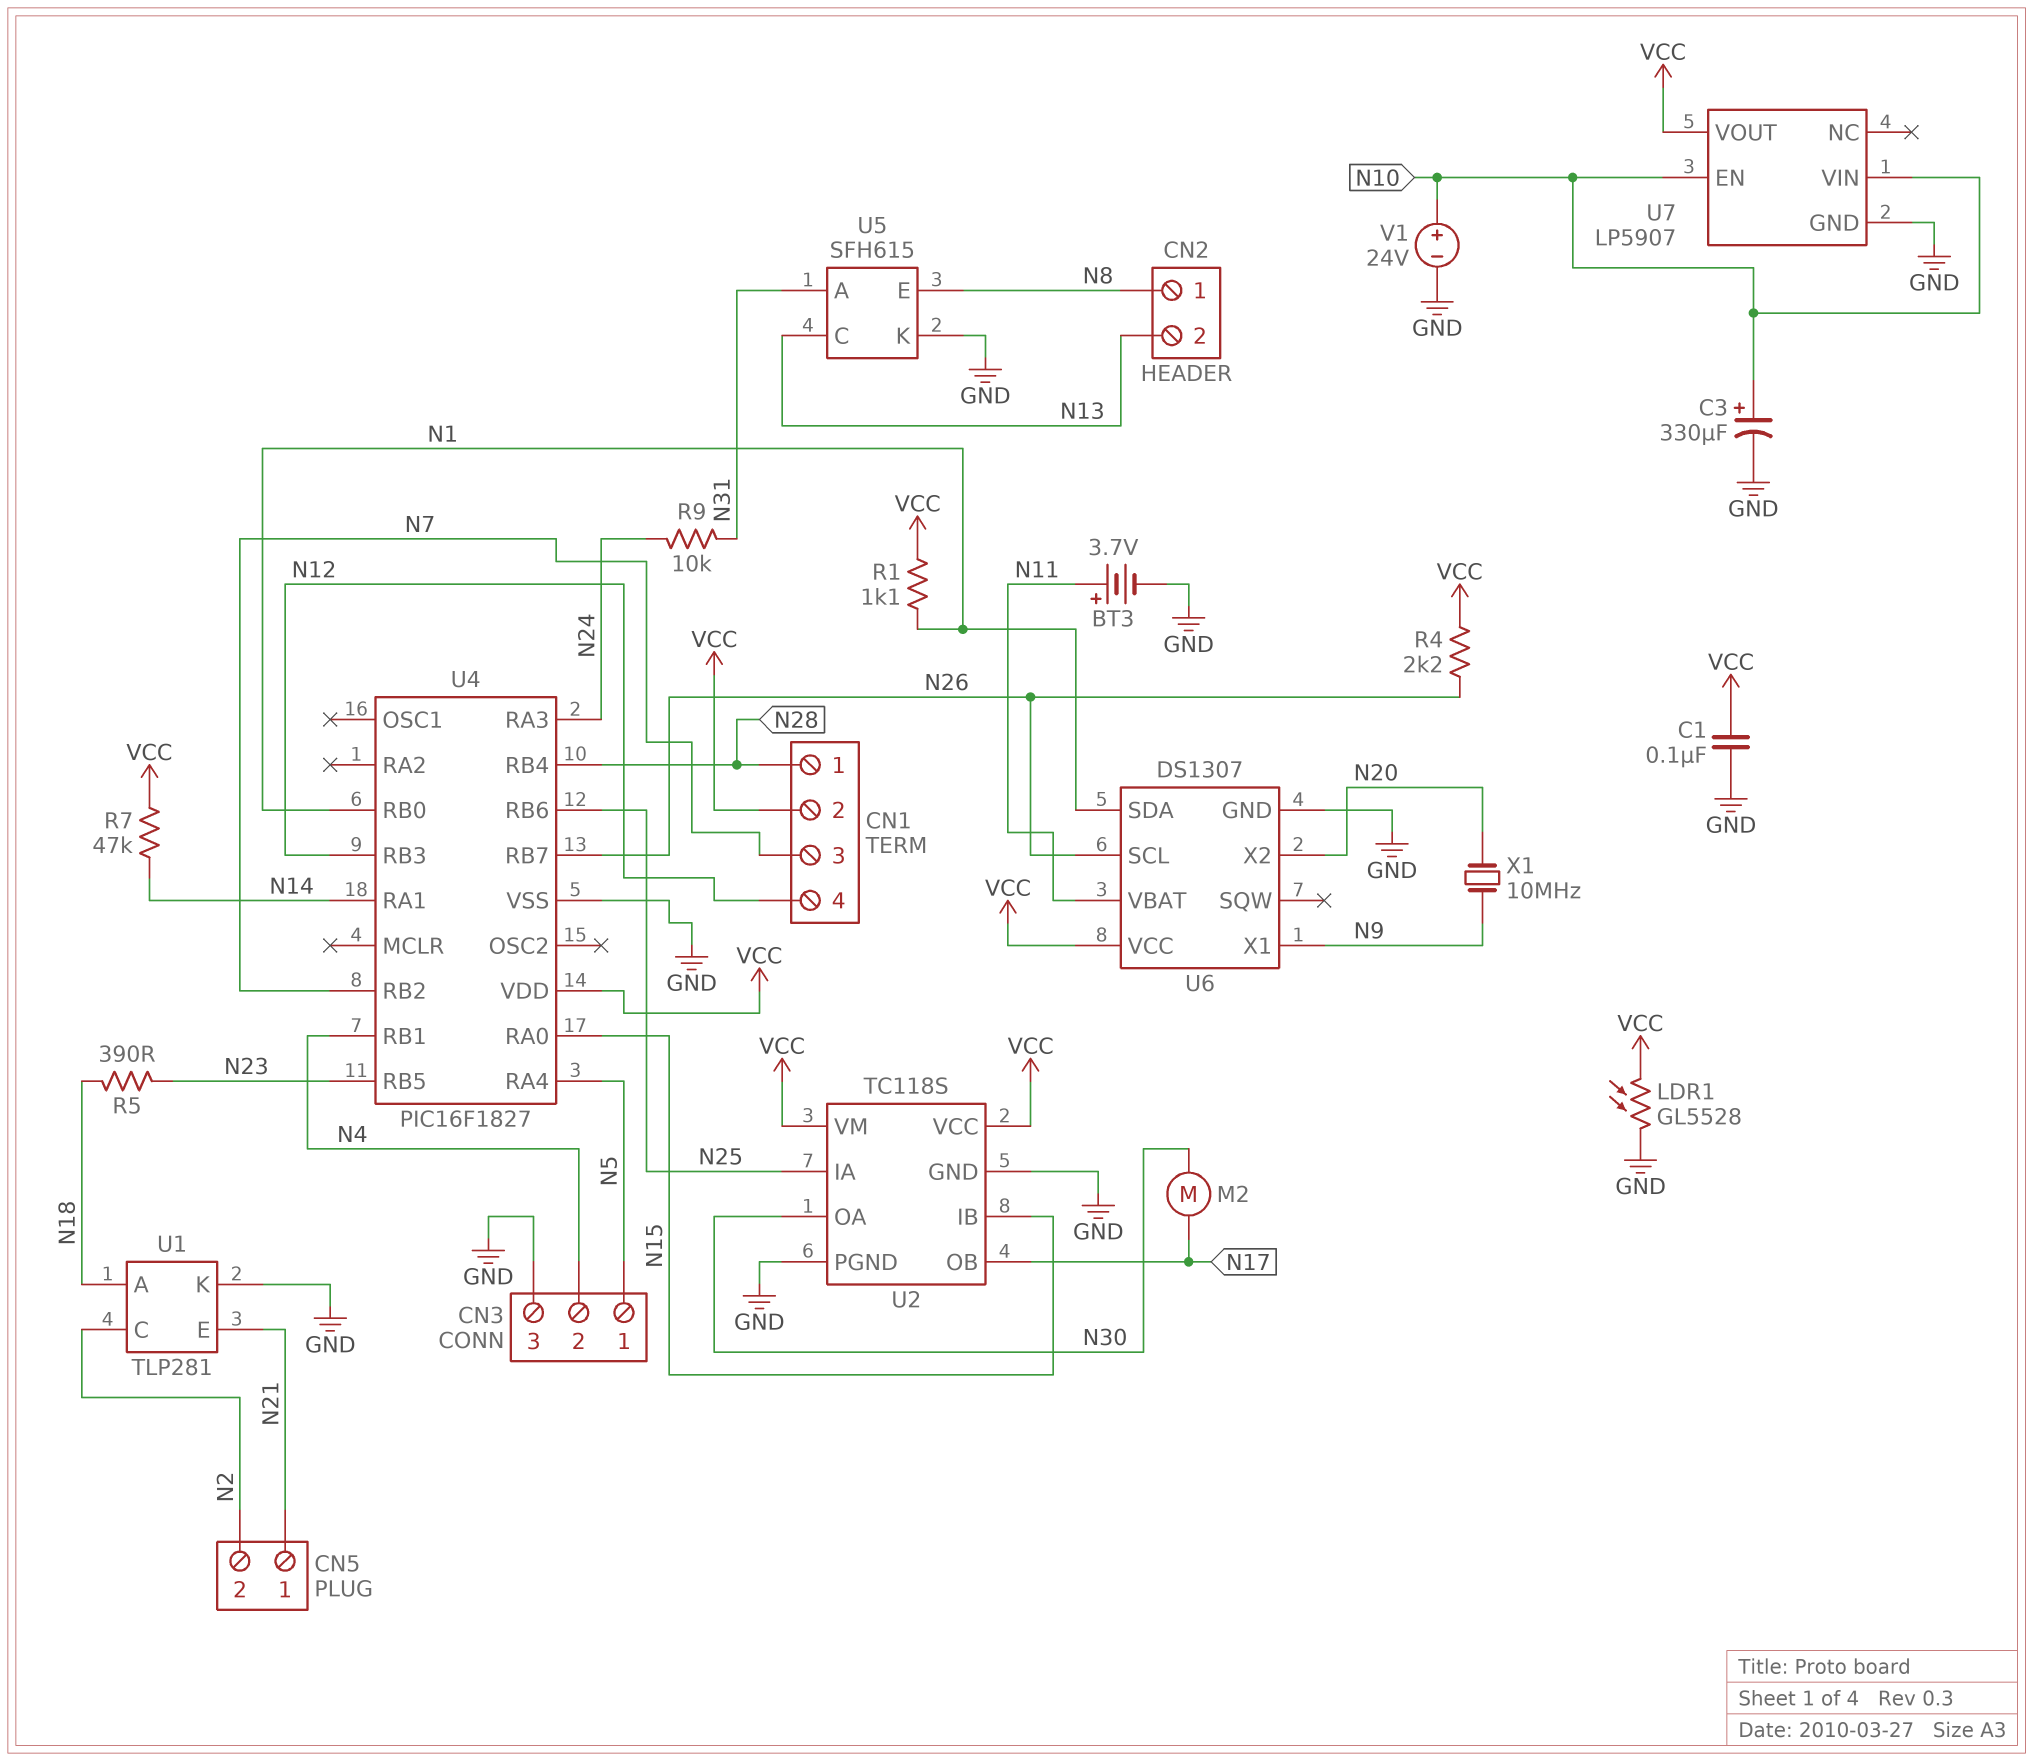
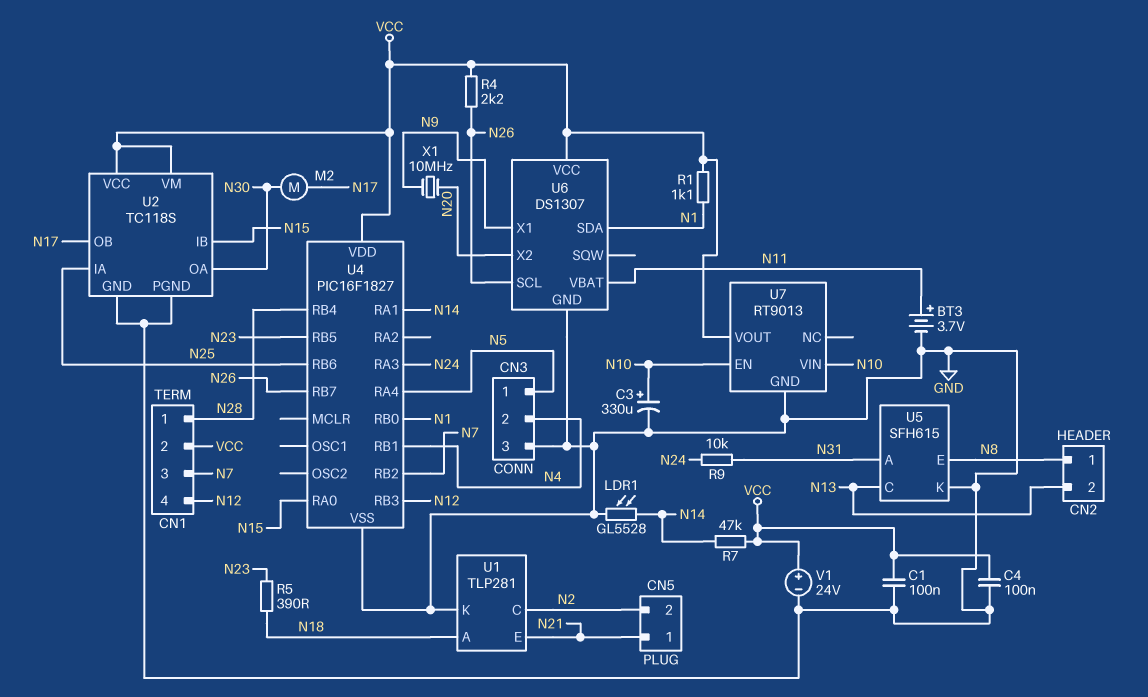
C4: none -> 100nF (GND, VCC)
LDR1: GL5528 (GND, VCC) -> GL5528 (GND, N14)
U7: LP5907 -> RT9013
V1: 24V (plus N10, minus GND) -> 24V (plus VCC, minus GND)

